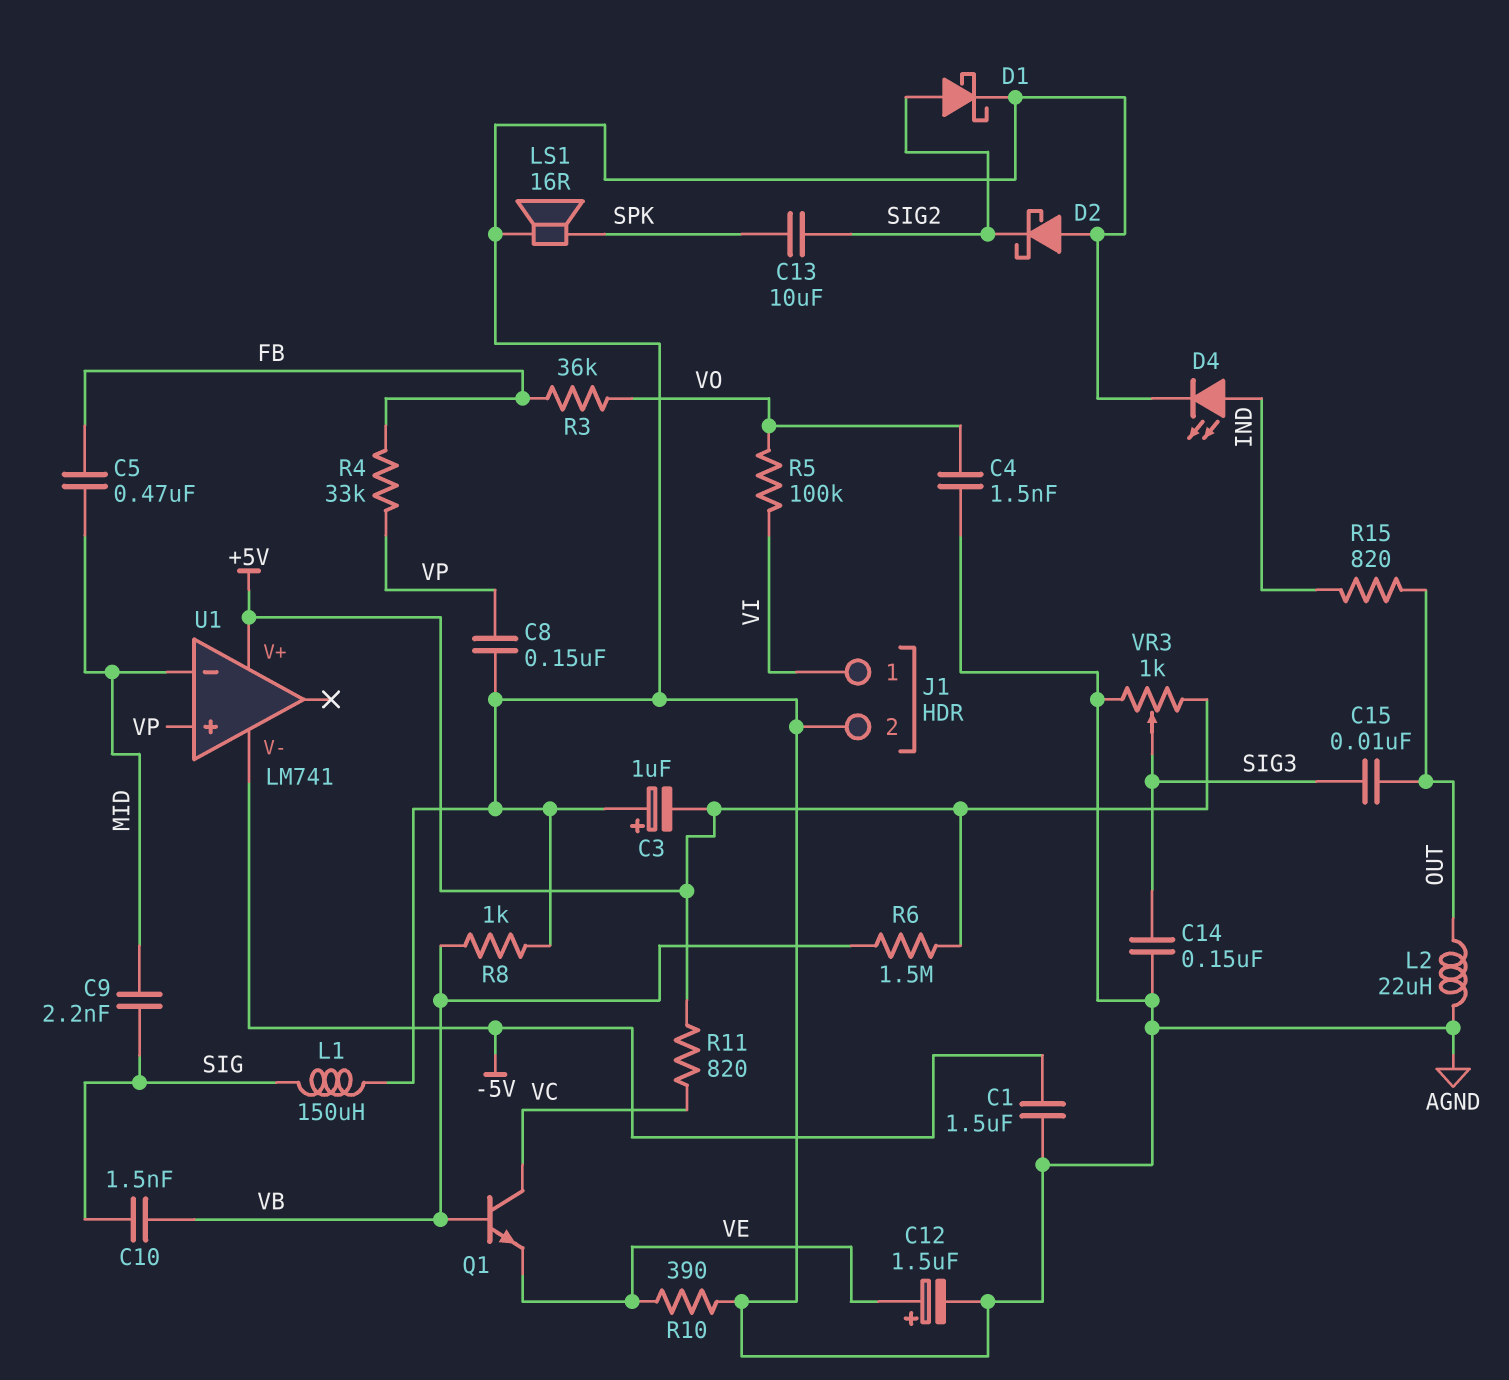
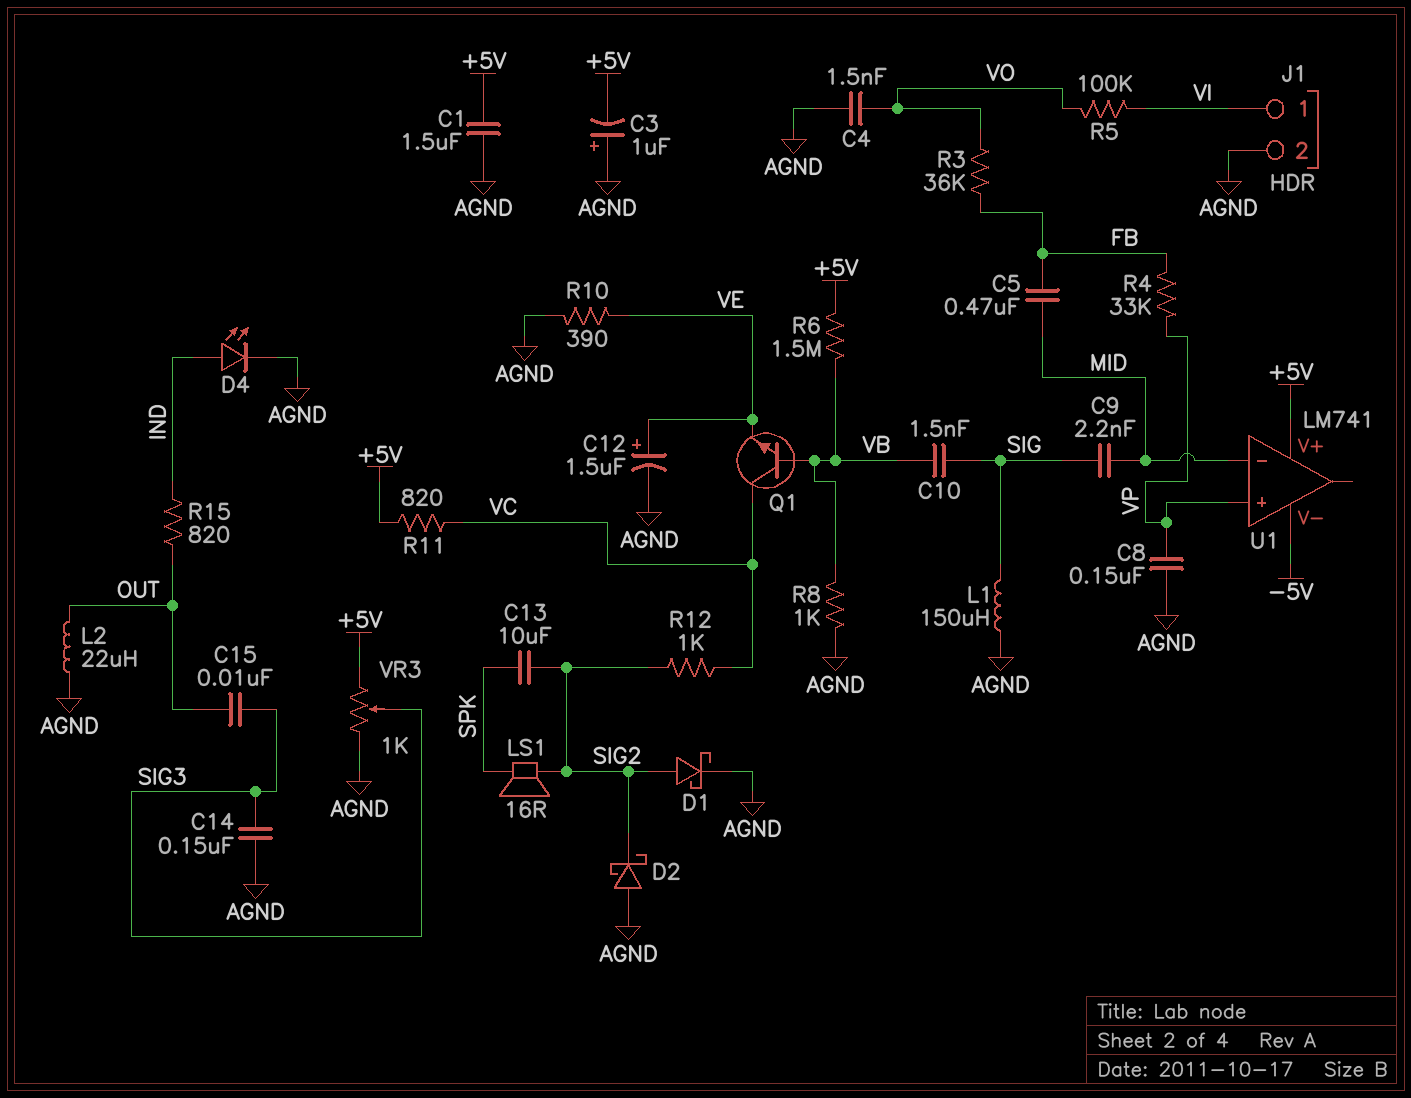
C1: 1.5uF (-5V, AGND) -> 1.5uF (+5V, AGND)
LS1: speaker 16R (AGND, SPK) -> speaker 16R (SIG2, SPK)
R12: none -> 1k (SIG2, VC)

